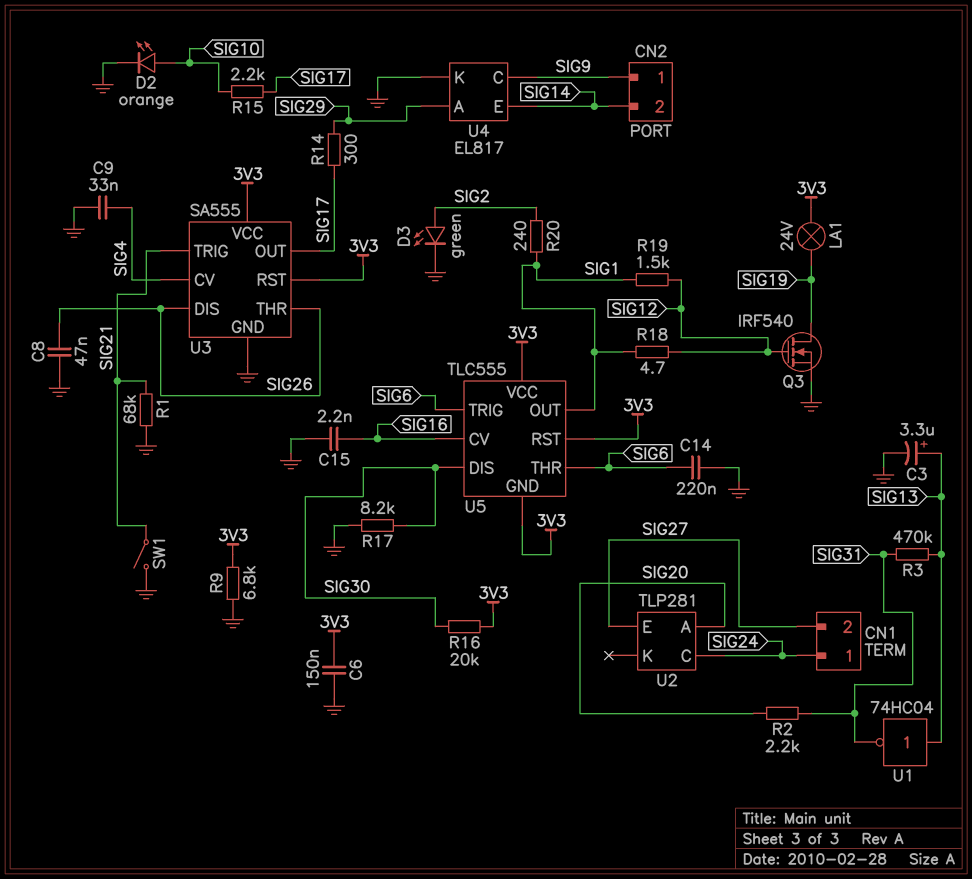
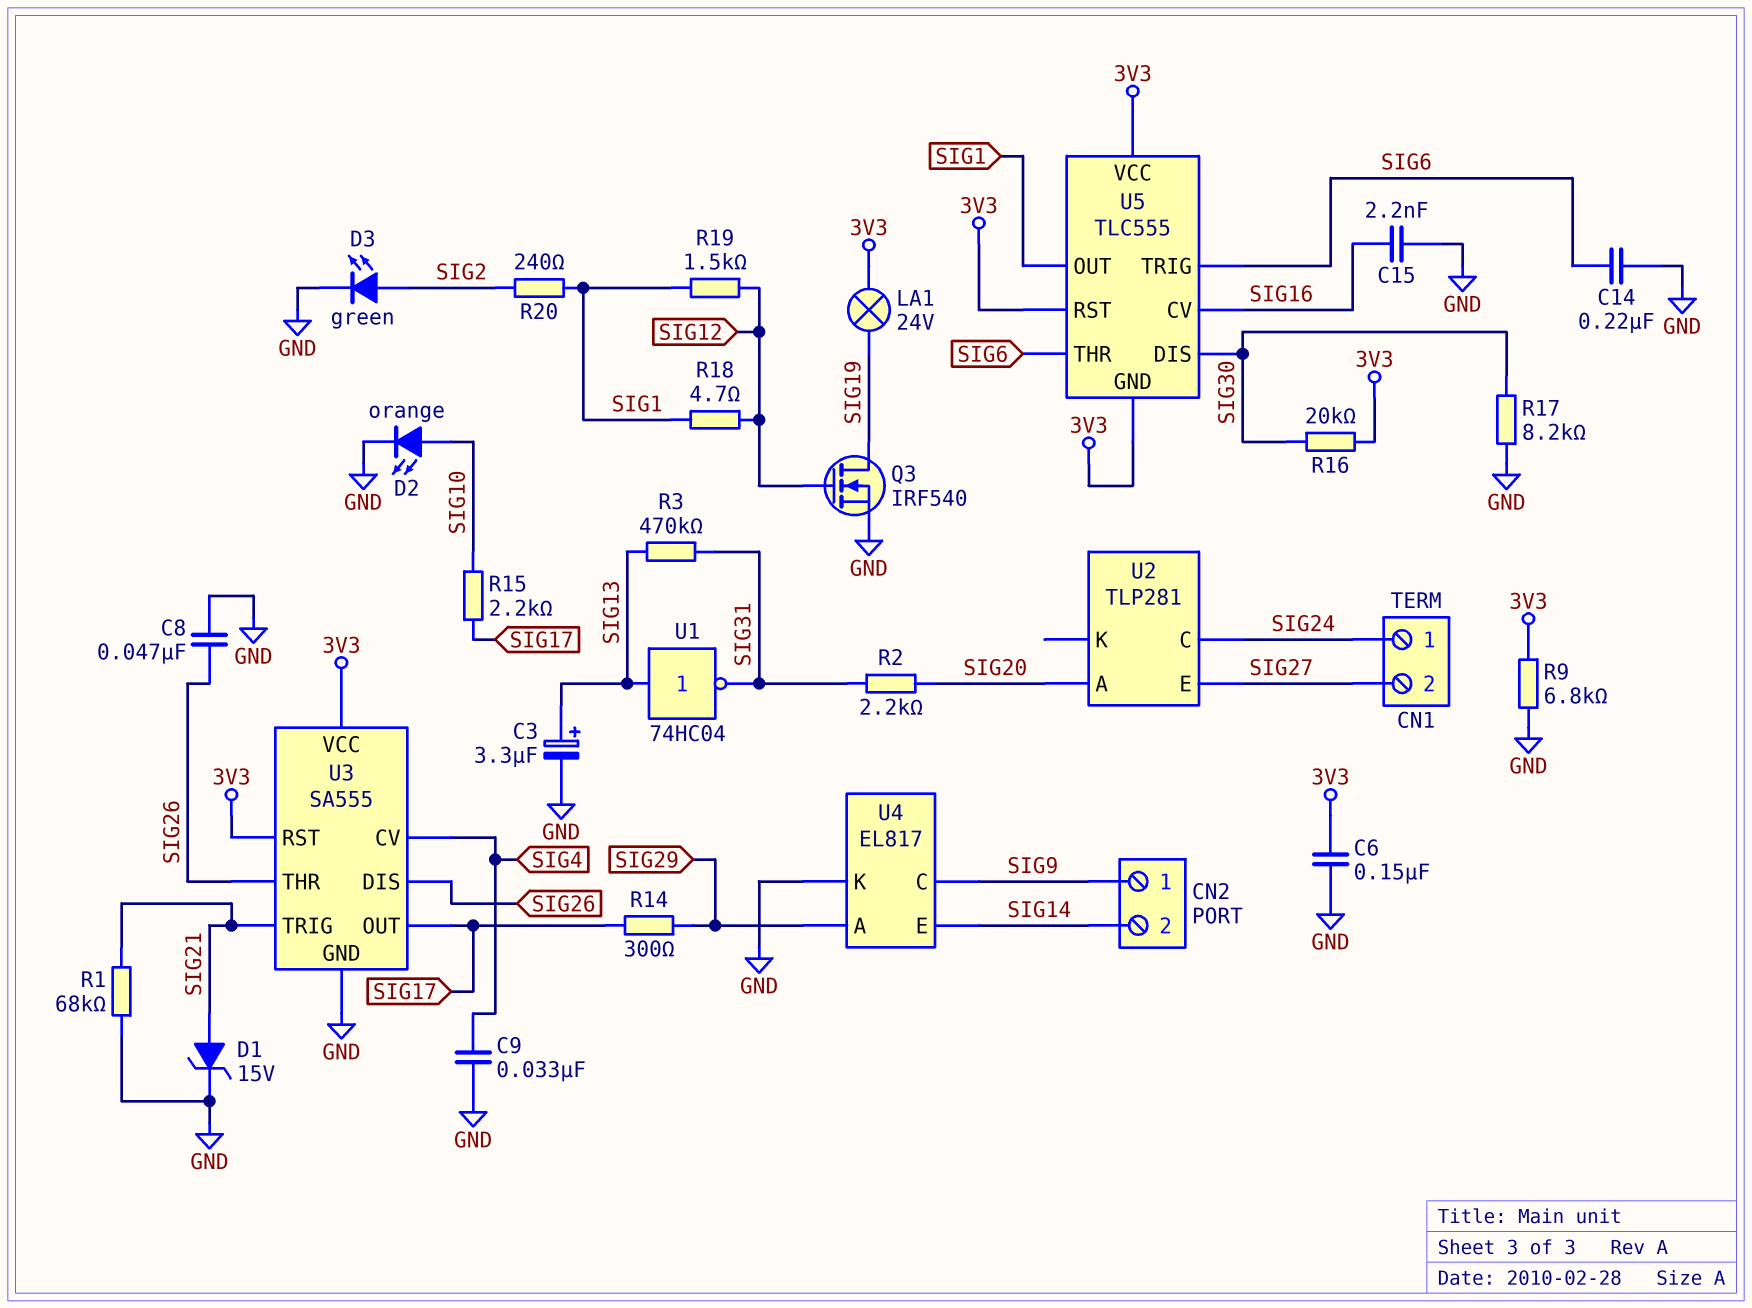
D1: none -> zener 15V (A SIG21, K GND)
SW1: switch (GND, SIG21) -> none

